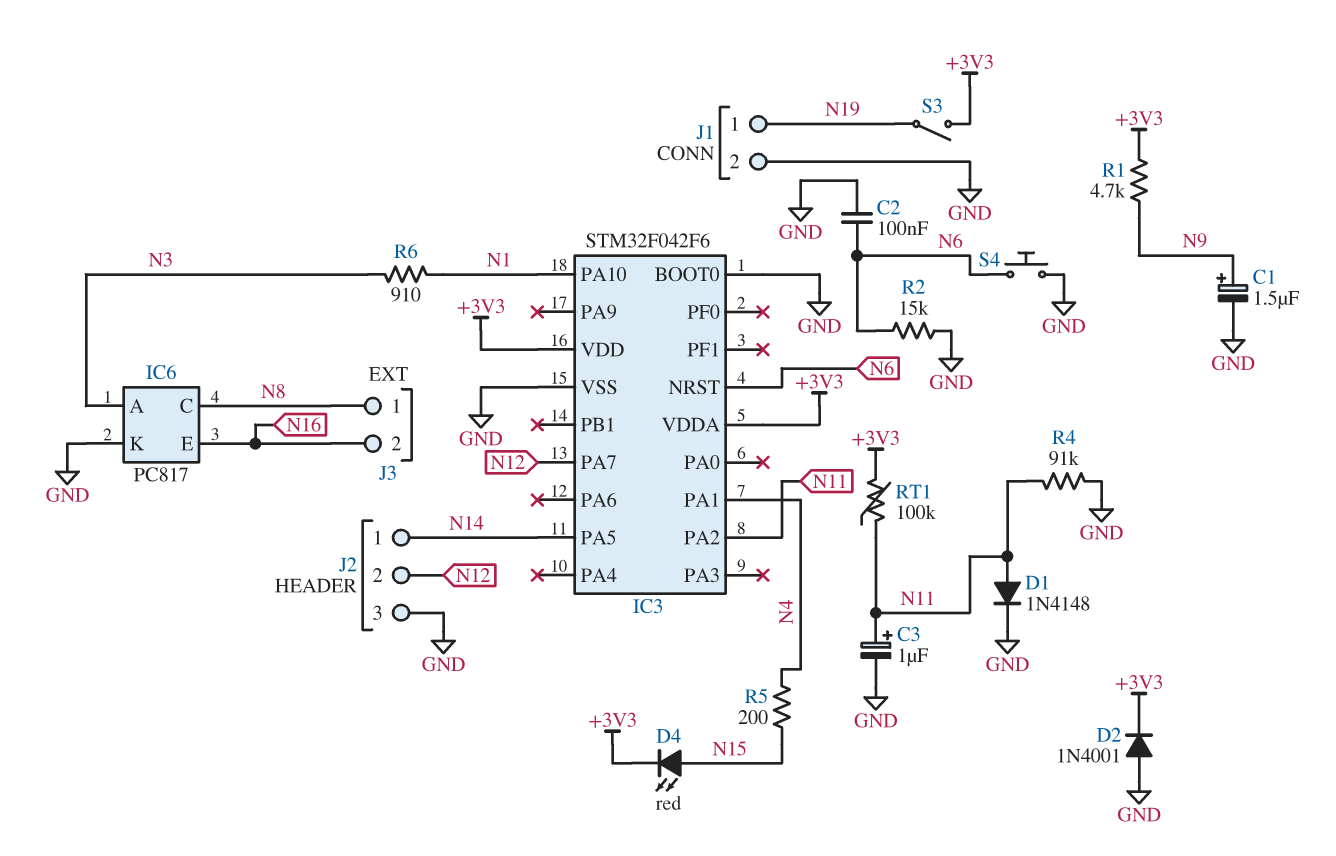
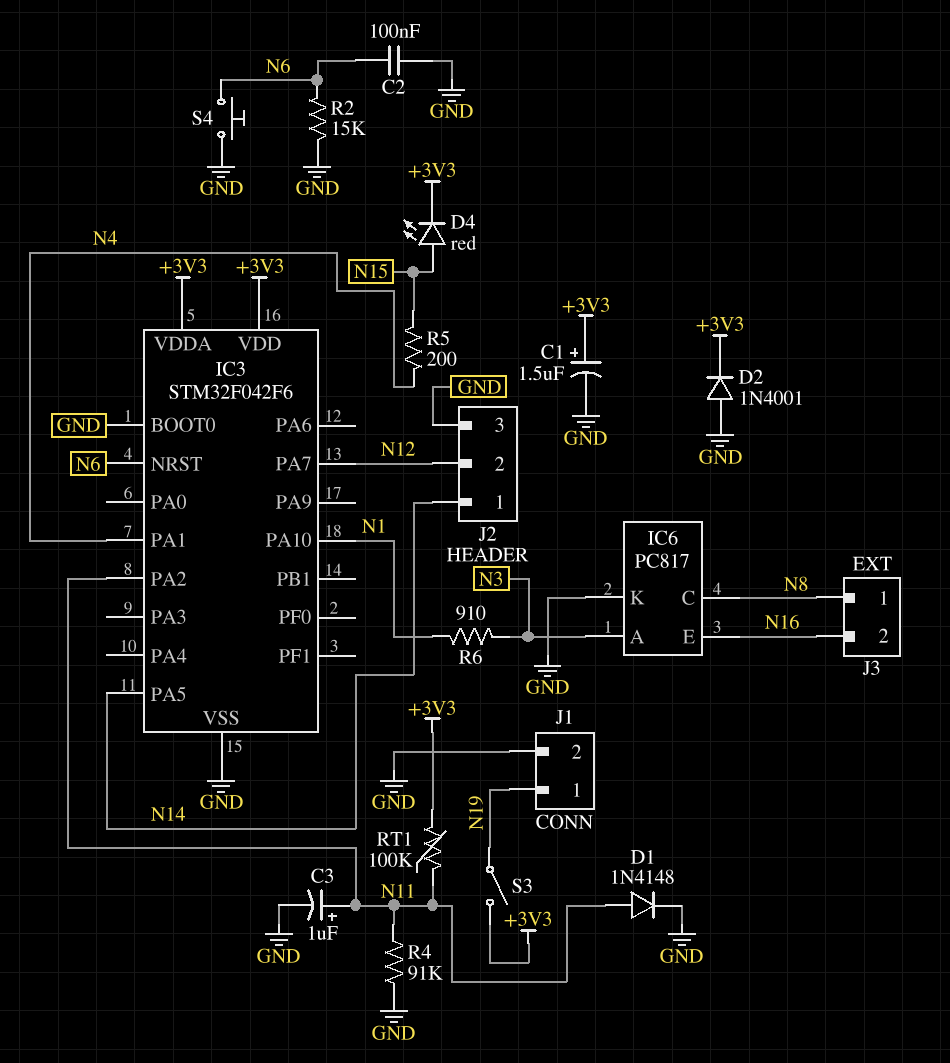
C1: 1.5uF (plus N9, minus GND) -> 1.5uF (plus +3V3, minus GND)
R1: 4.7k (+3V3, N9) -> none

